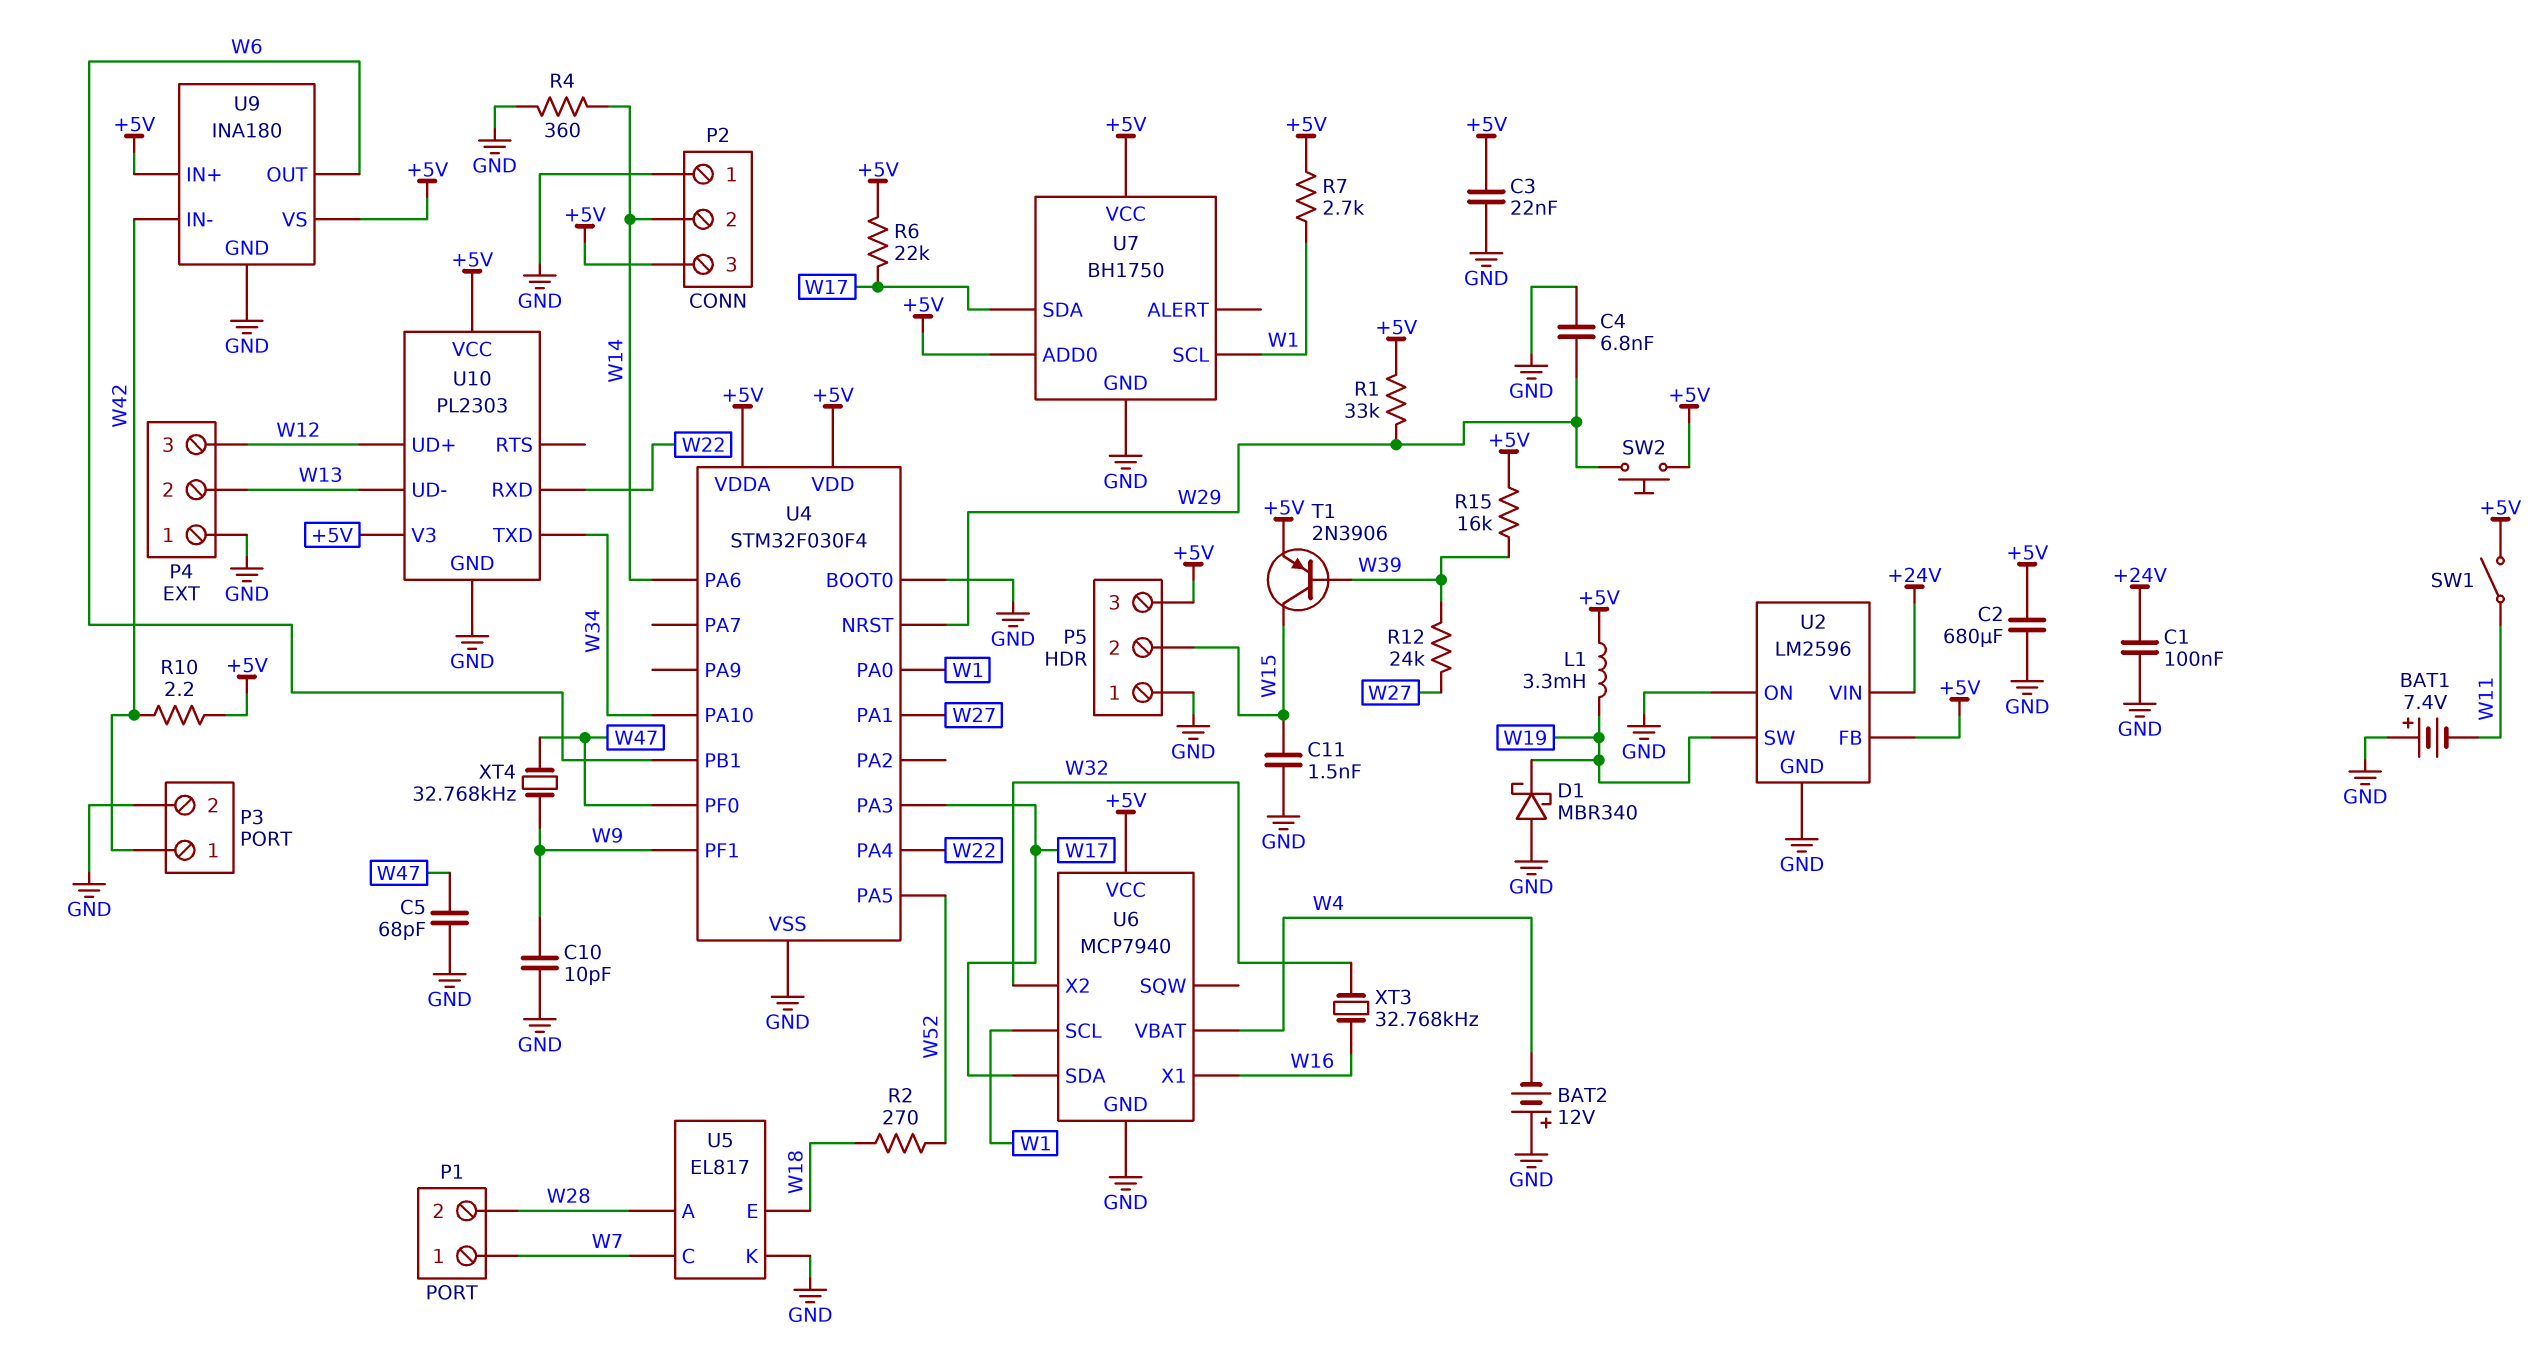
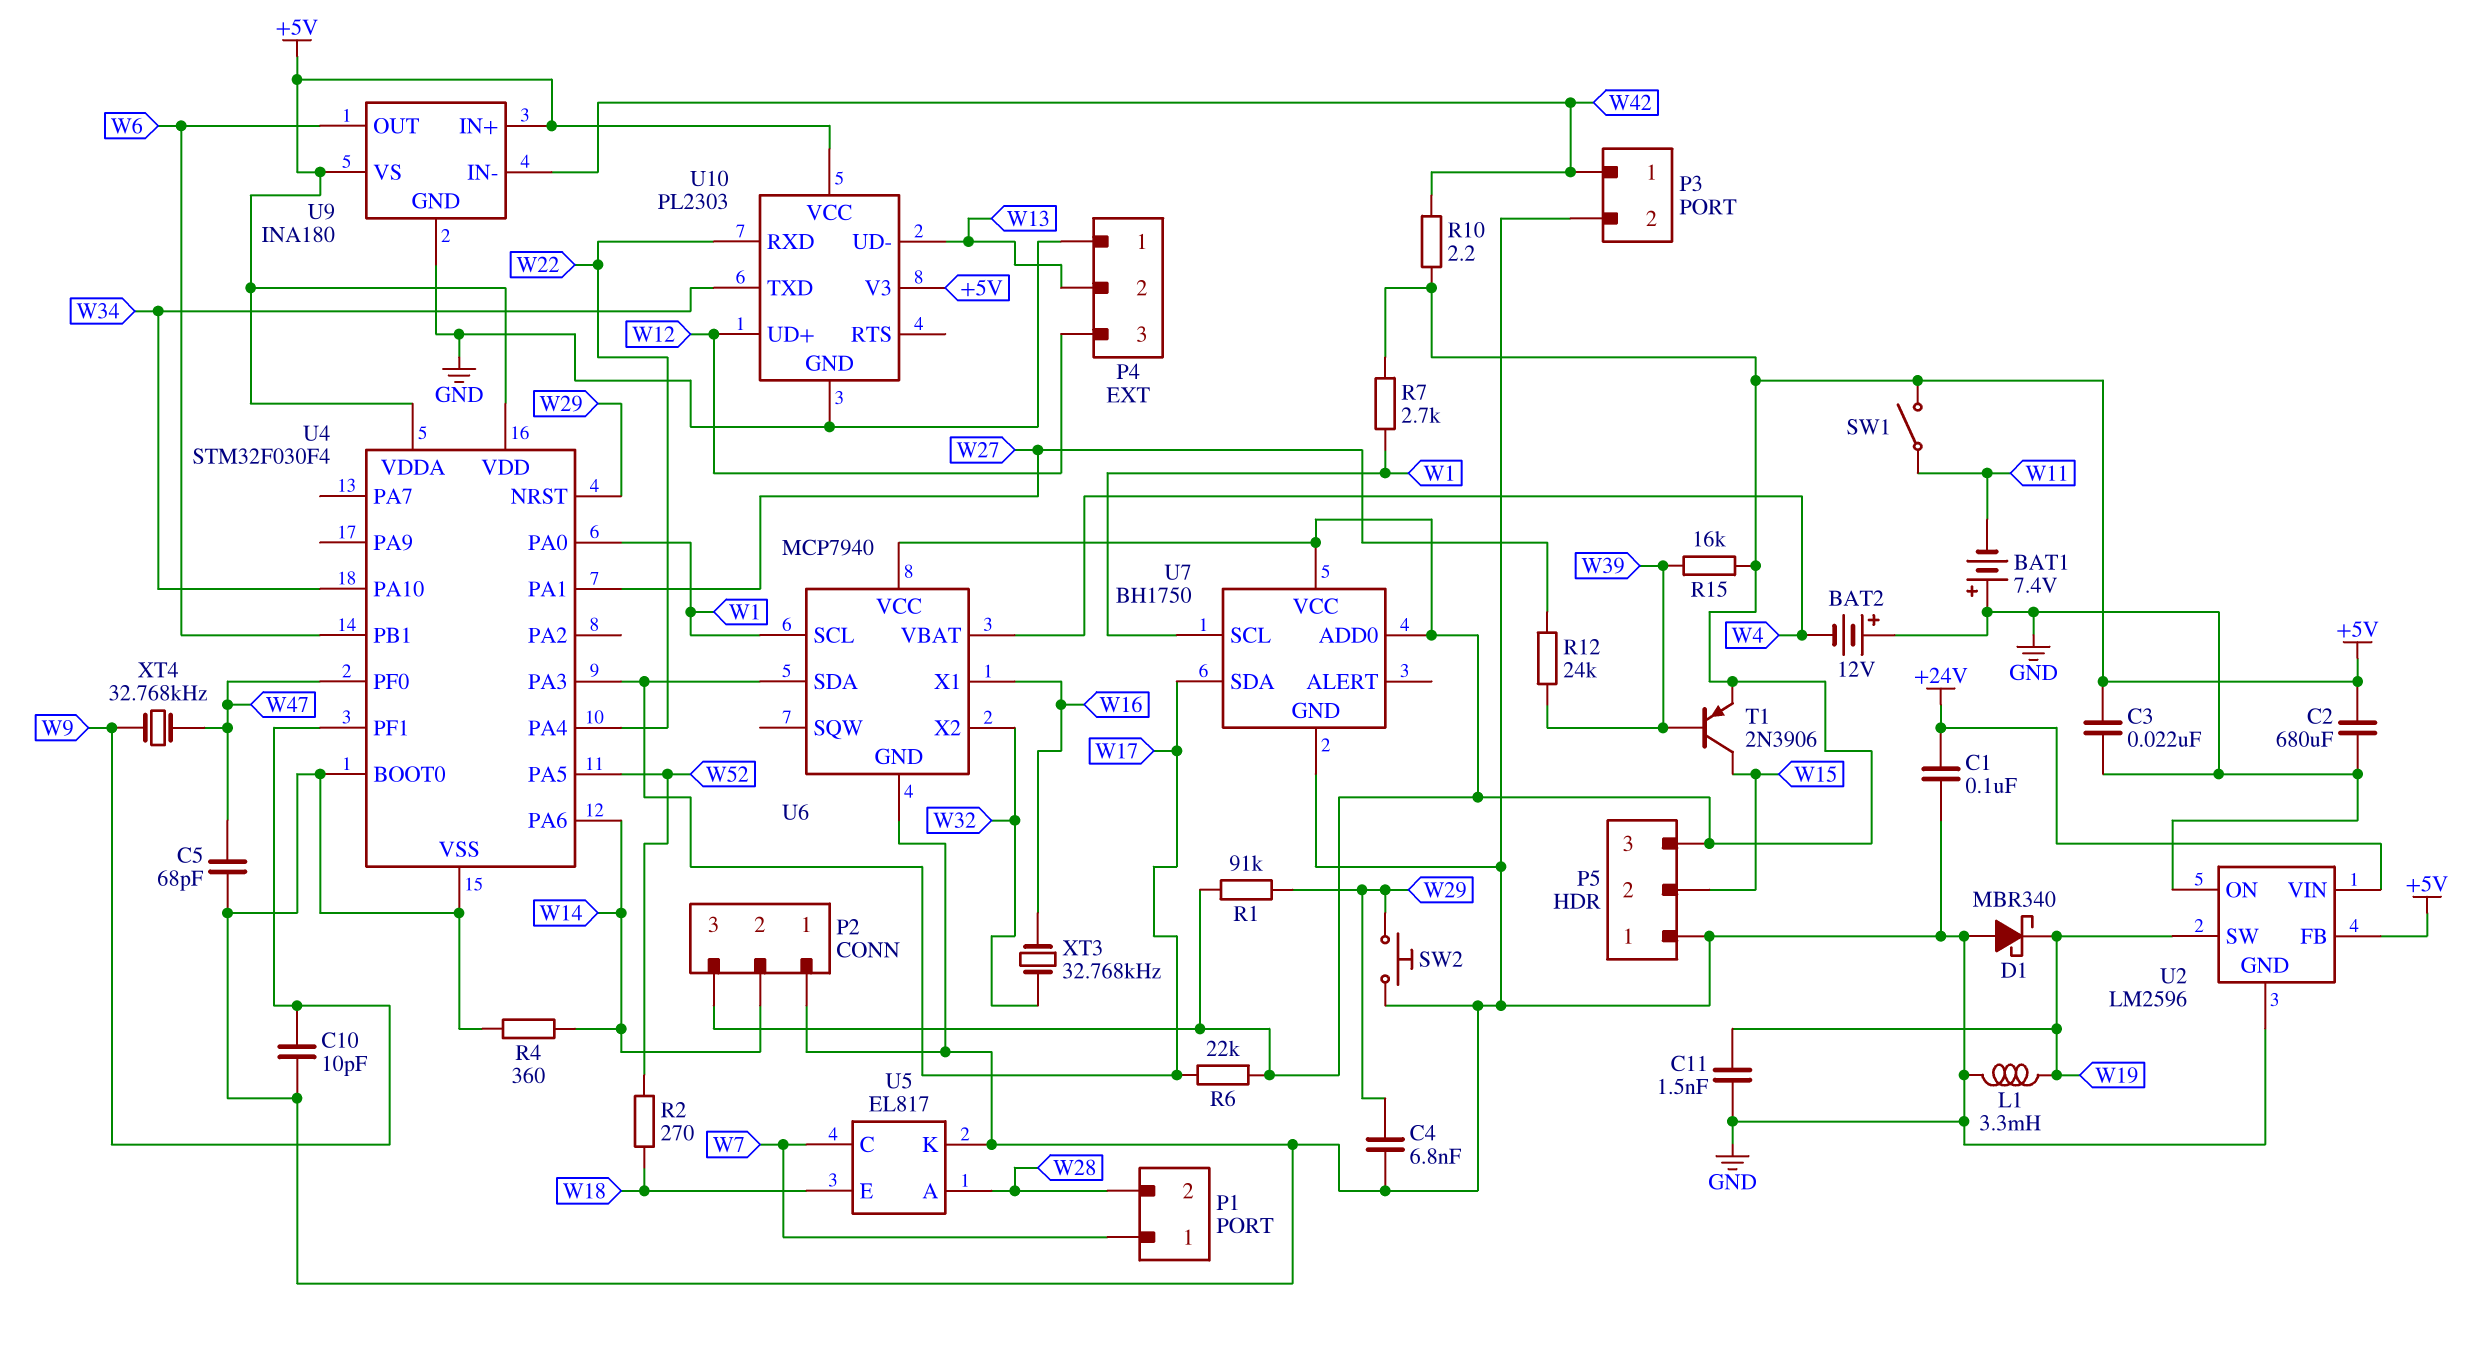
C11: 1.5nF (GND, W15) -> 1.5nF (GND, W19)
L1: 3.3mH (+5V, W19) -> 3.3mH (GND, W19)
R1: 33k (+5V, W29) -> 91k (+5V, W29)
SW2: button (+5V, W29) -> button (GND, W29)

